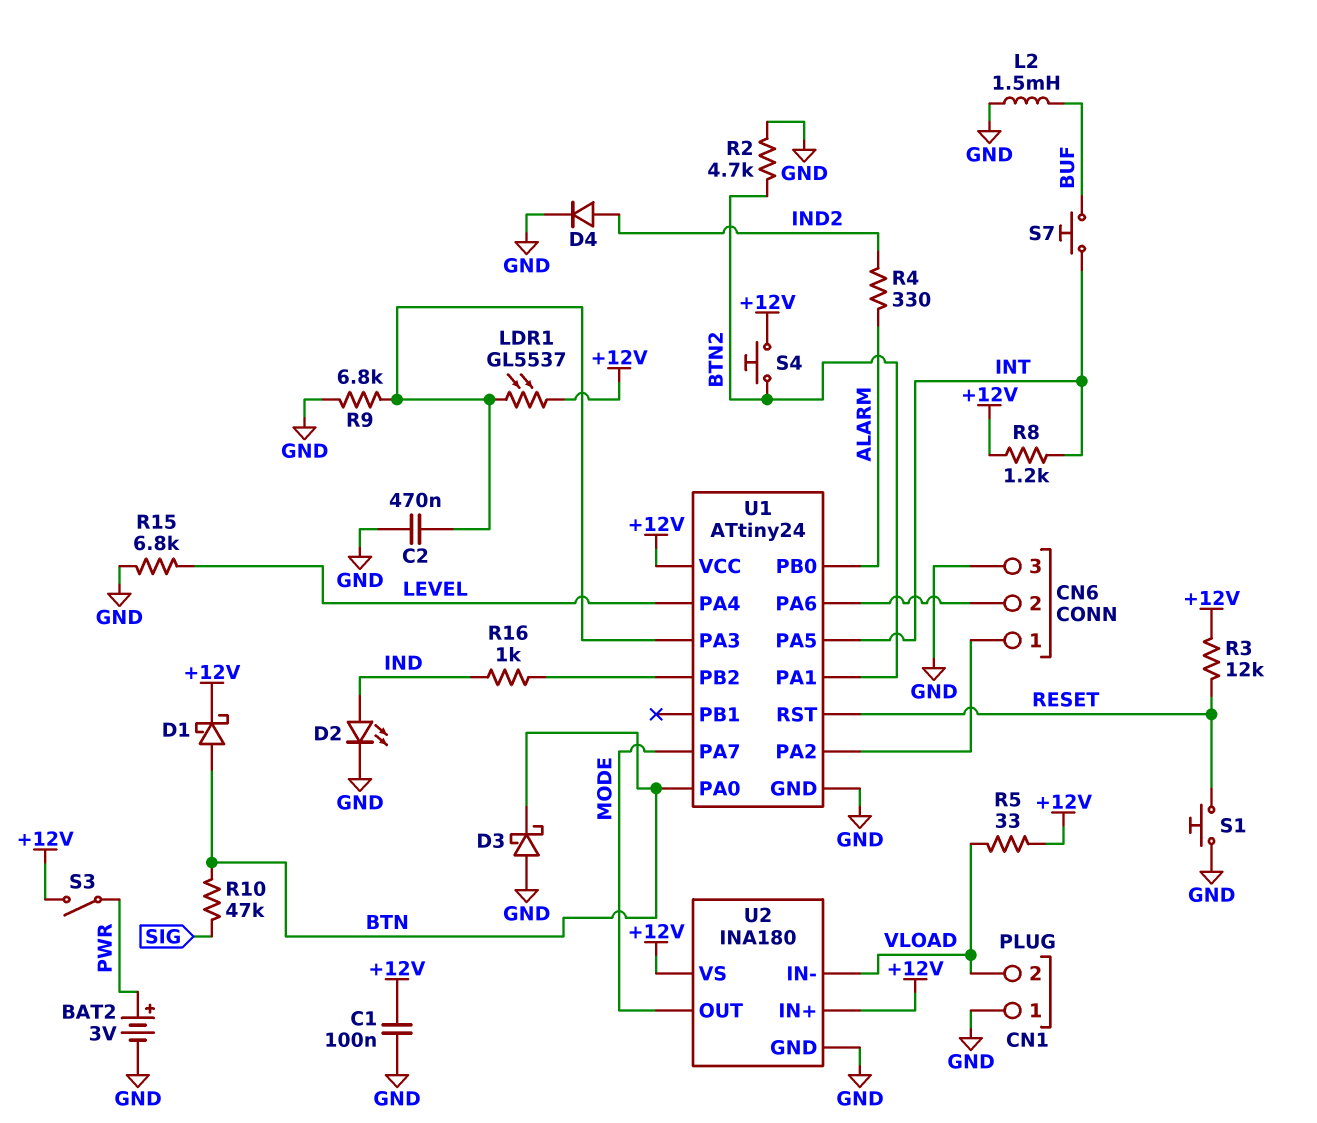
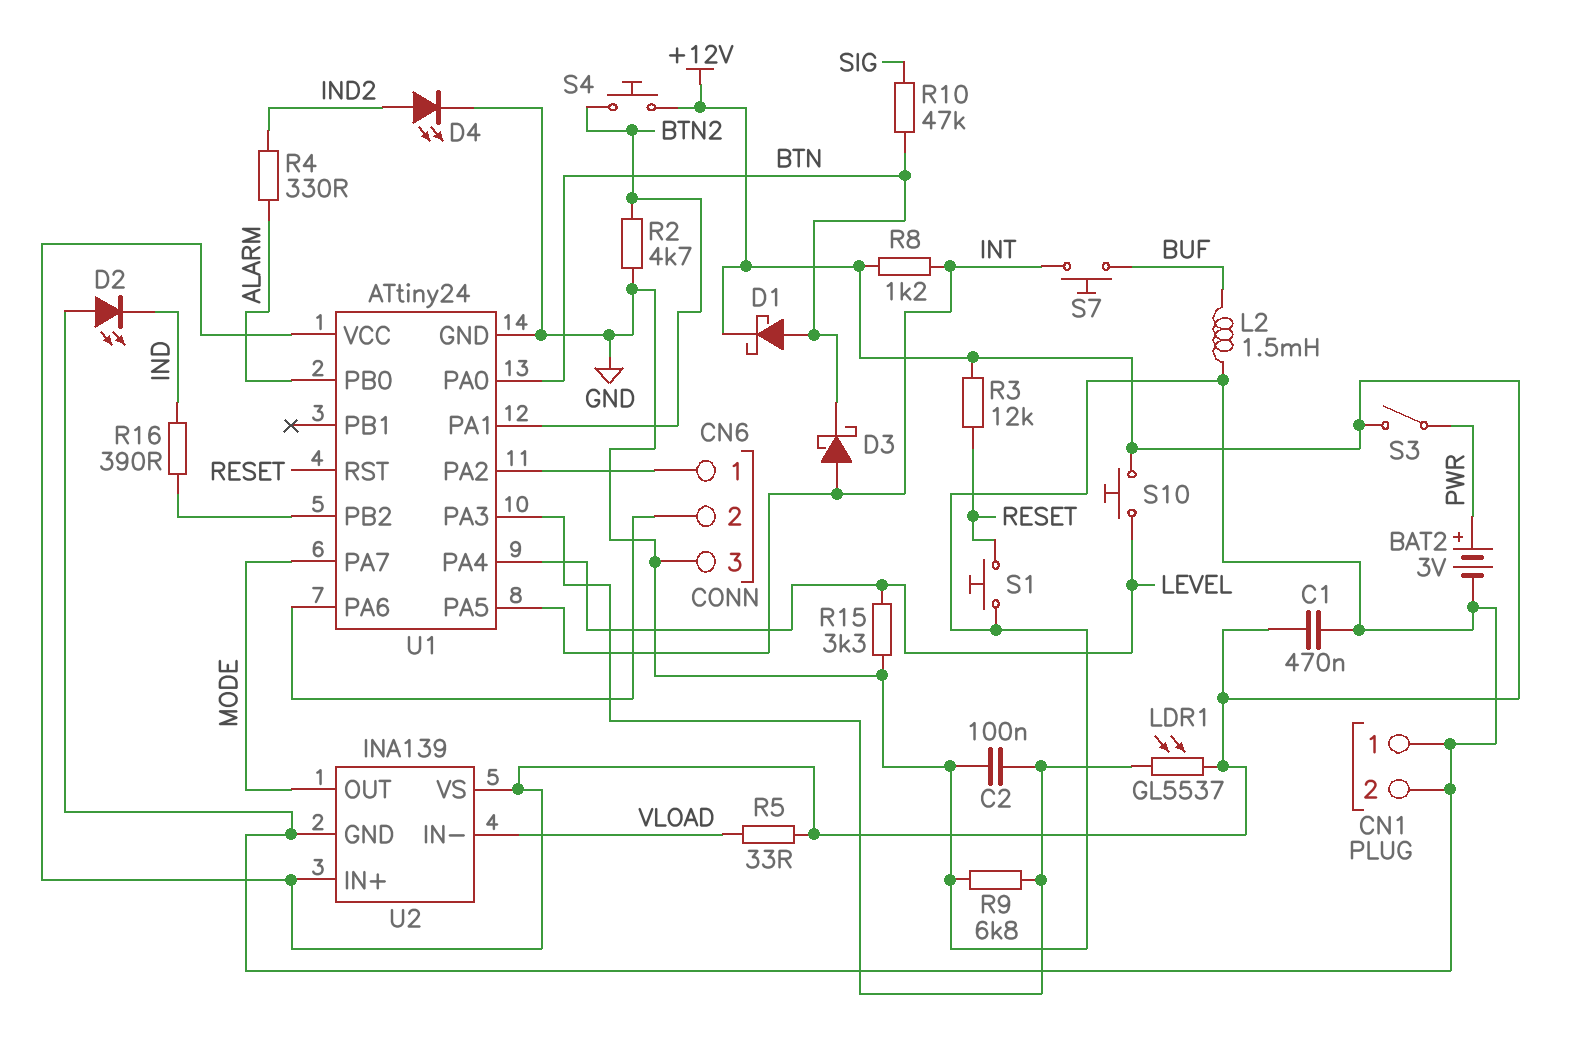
C1: 100nF (+12V, GND) -> 470nF (+12V, GND)
C2: 470nF (GND, U1/PA3) -> 100nF (GND, U1/PA3)
CN1 pin 2: VLOAD -> GND
D2: LED (A IND, K GND) -> LED (A GND, K IND)
D3: schottky (A GND, K BTN) -> schottky (A INT, K BTN)
D4: diode (A IND2, K GND) -> LED (A IND2, K GND)
R15: 6.8k (GND, LEVEL) -> 3.3k (GND, LEVEL)
R16: 1k (IND, U1/PB2) -> 390 (IND, U1/PB2)
S10: none -> button (+12V, LEVEL)
U2: INA180 -> INA139

